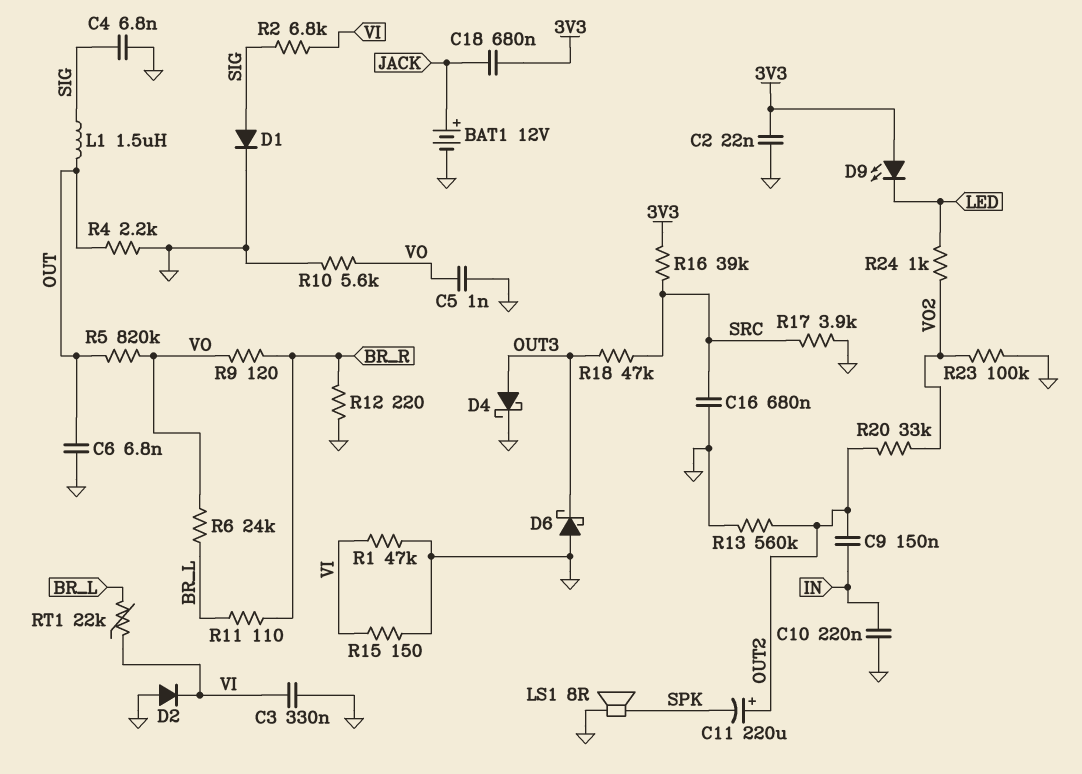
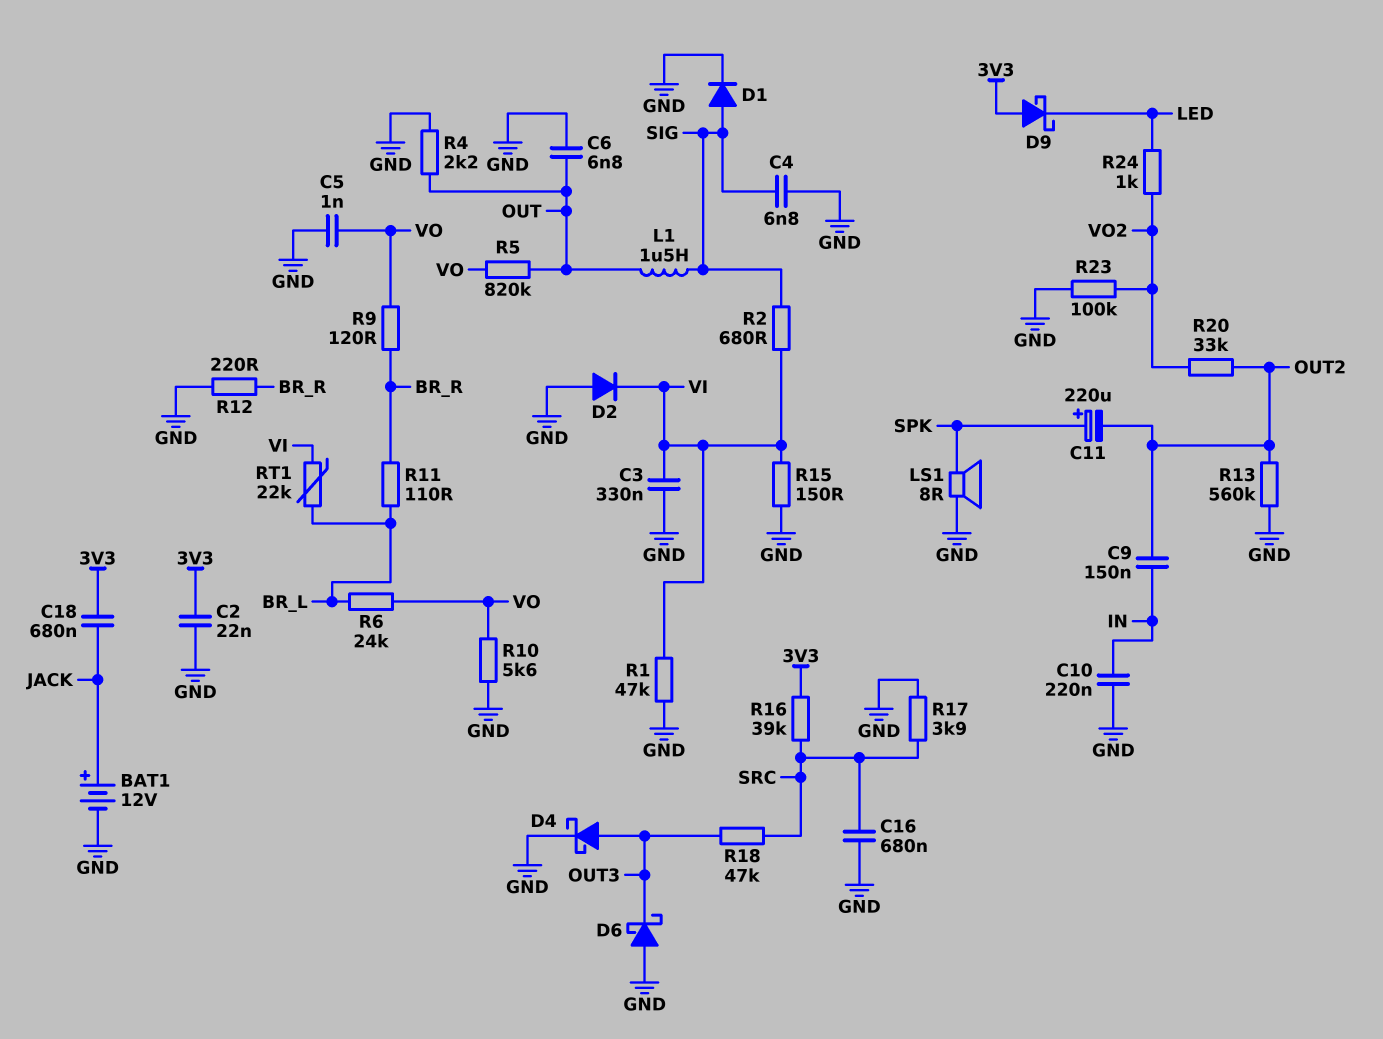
C11: 220uF (plus OUT2, minus SPK) -> 220uF (plus SPK, minus OUT2)
D9: LED (A 3V3, K LED) -> schottky (A 3V3, K LED)
R2: 6.8k (SIG, VI) -> 680 (SIG, VI)

